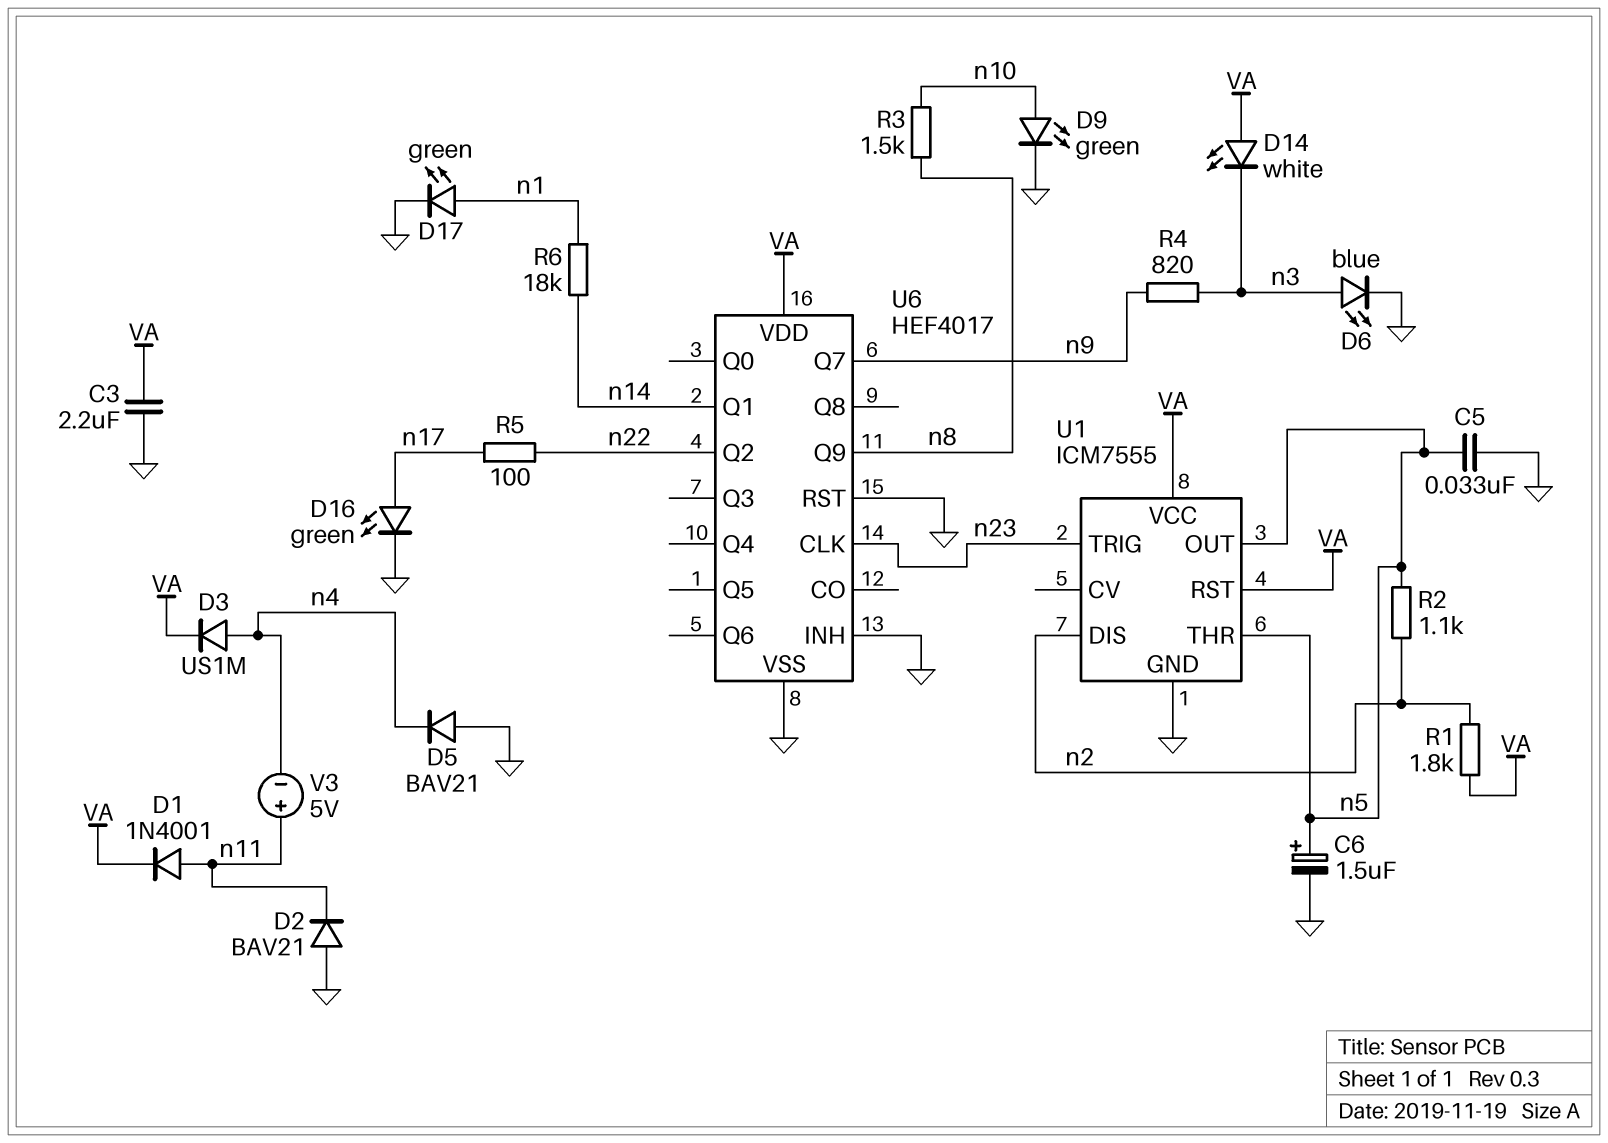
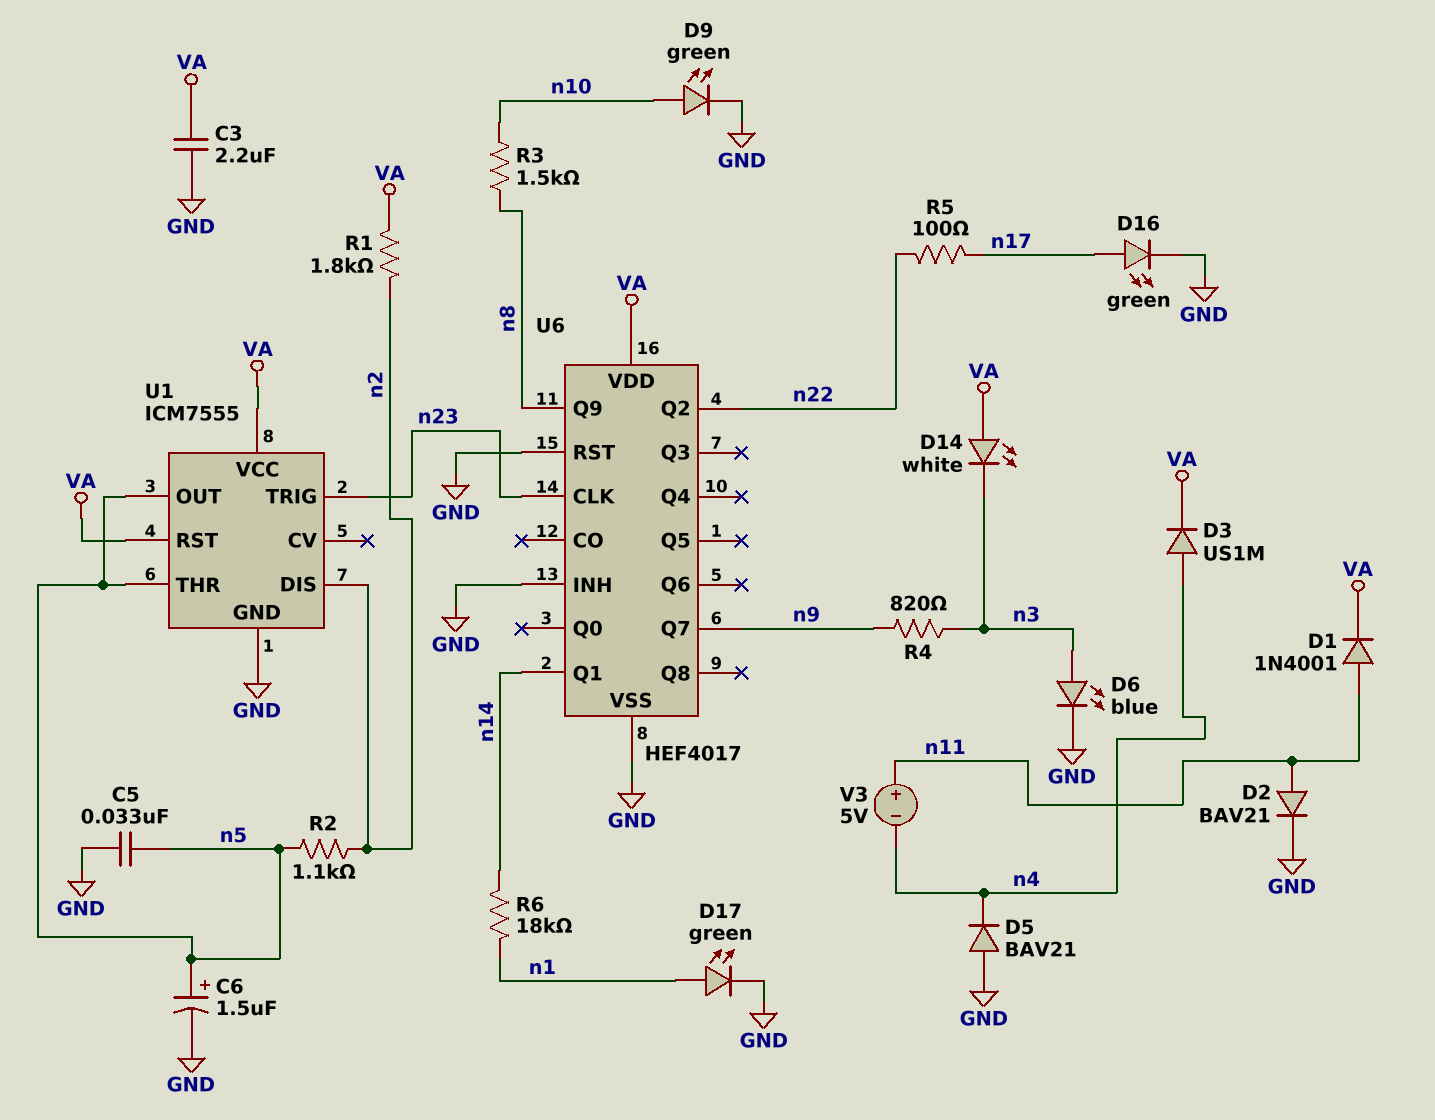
D2: diode BAV21 (A GND, K n11) -> diode BAV21 (A n11, K GND)

